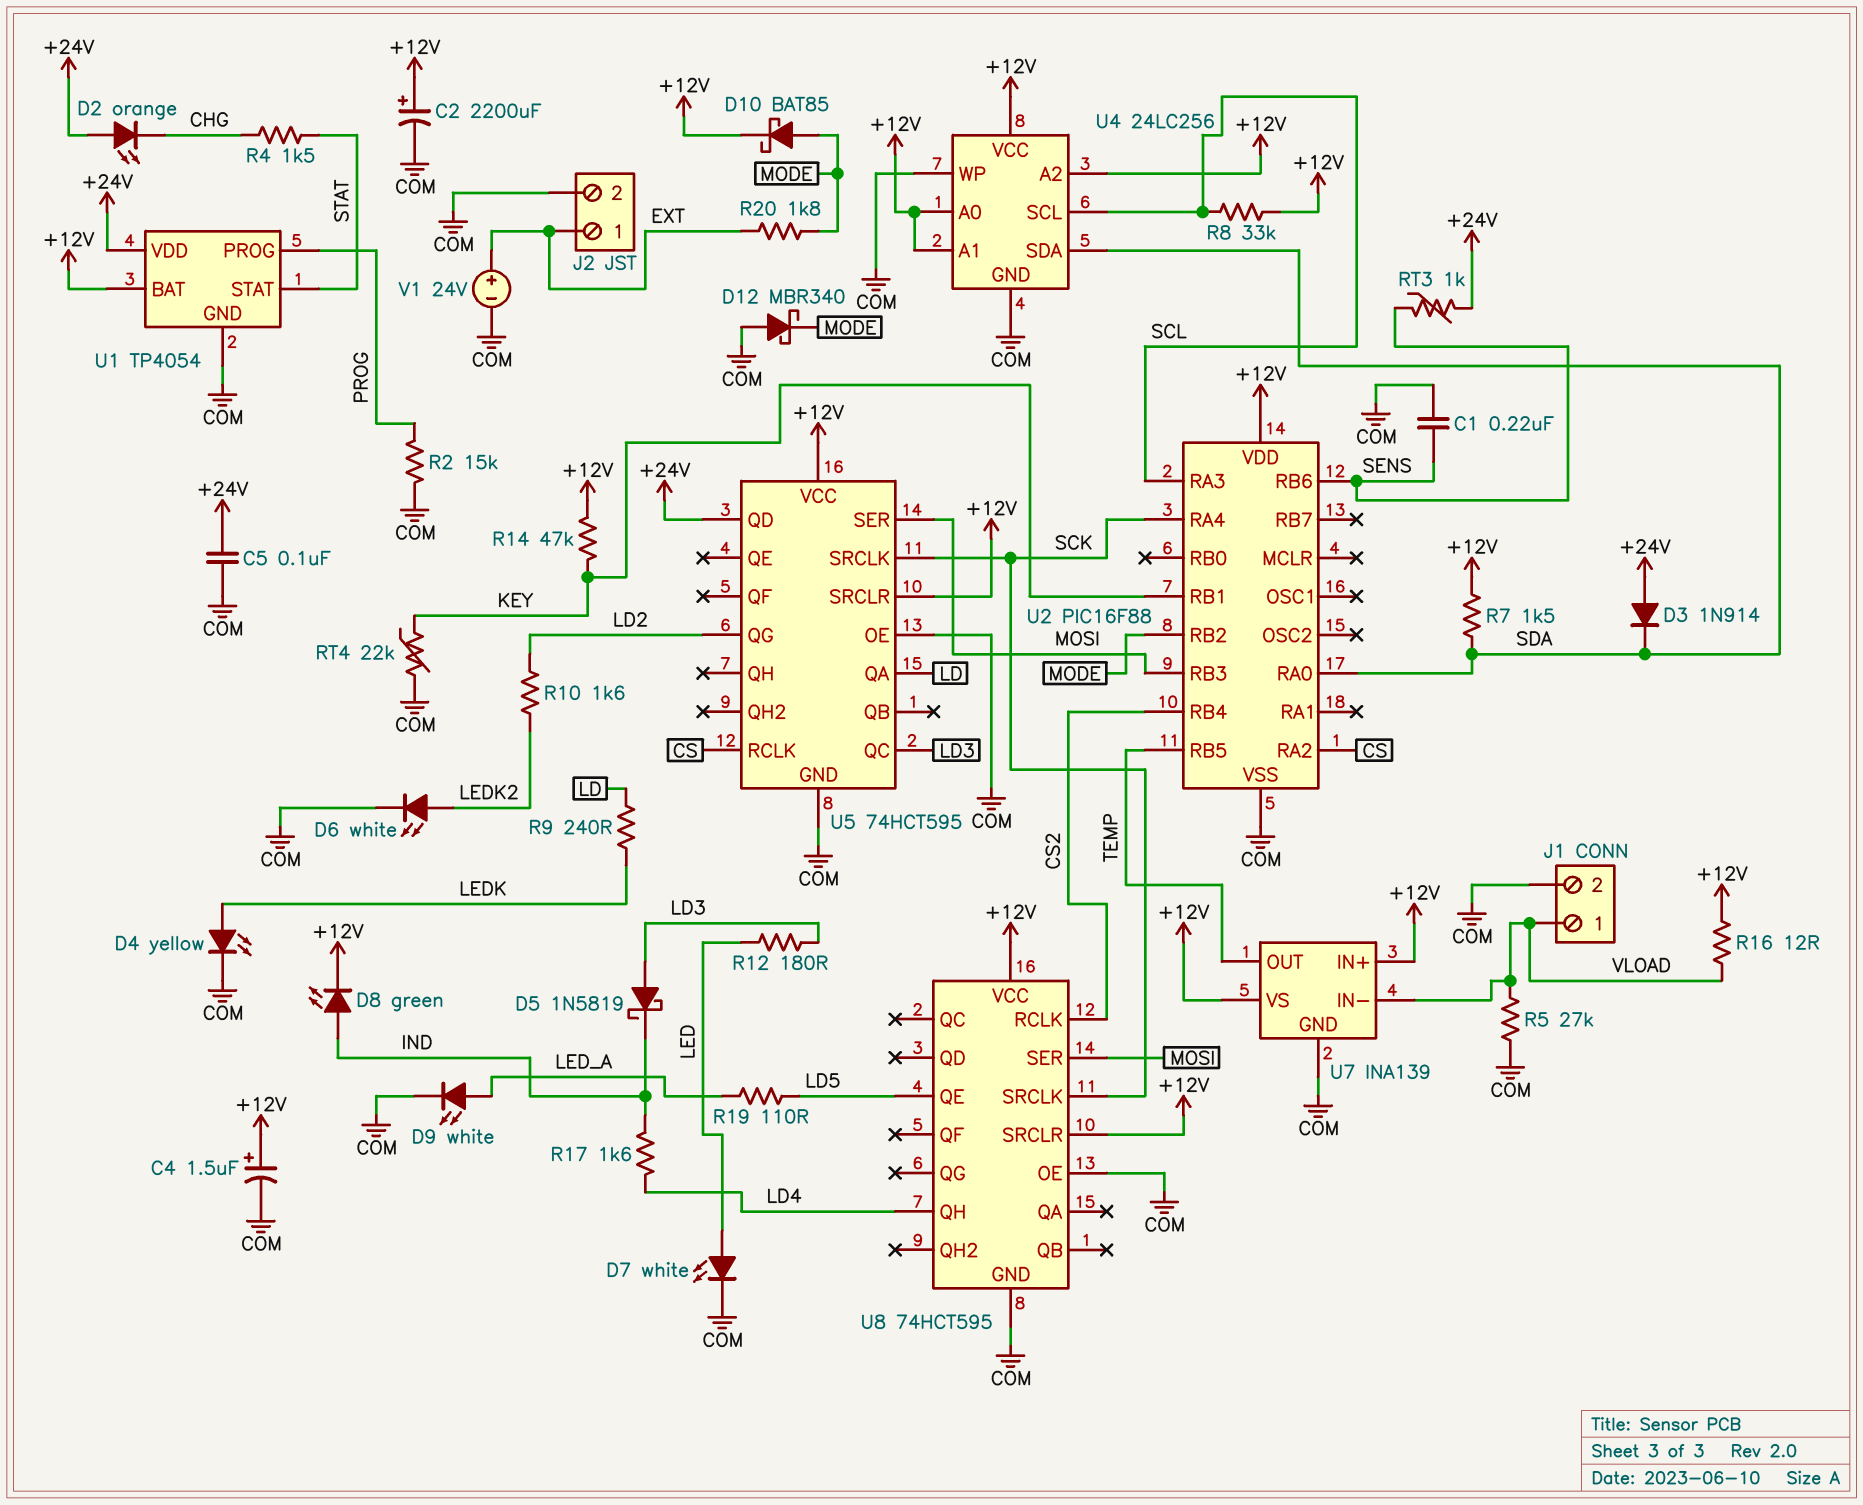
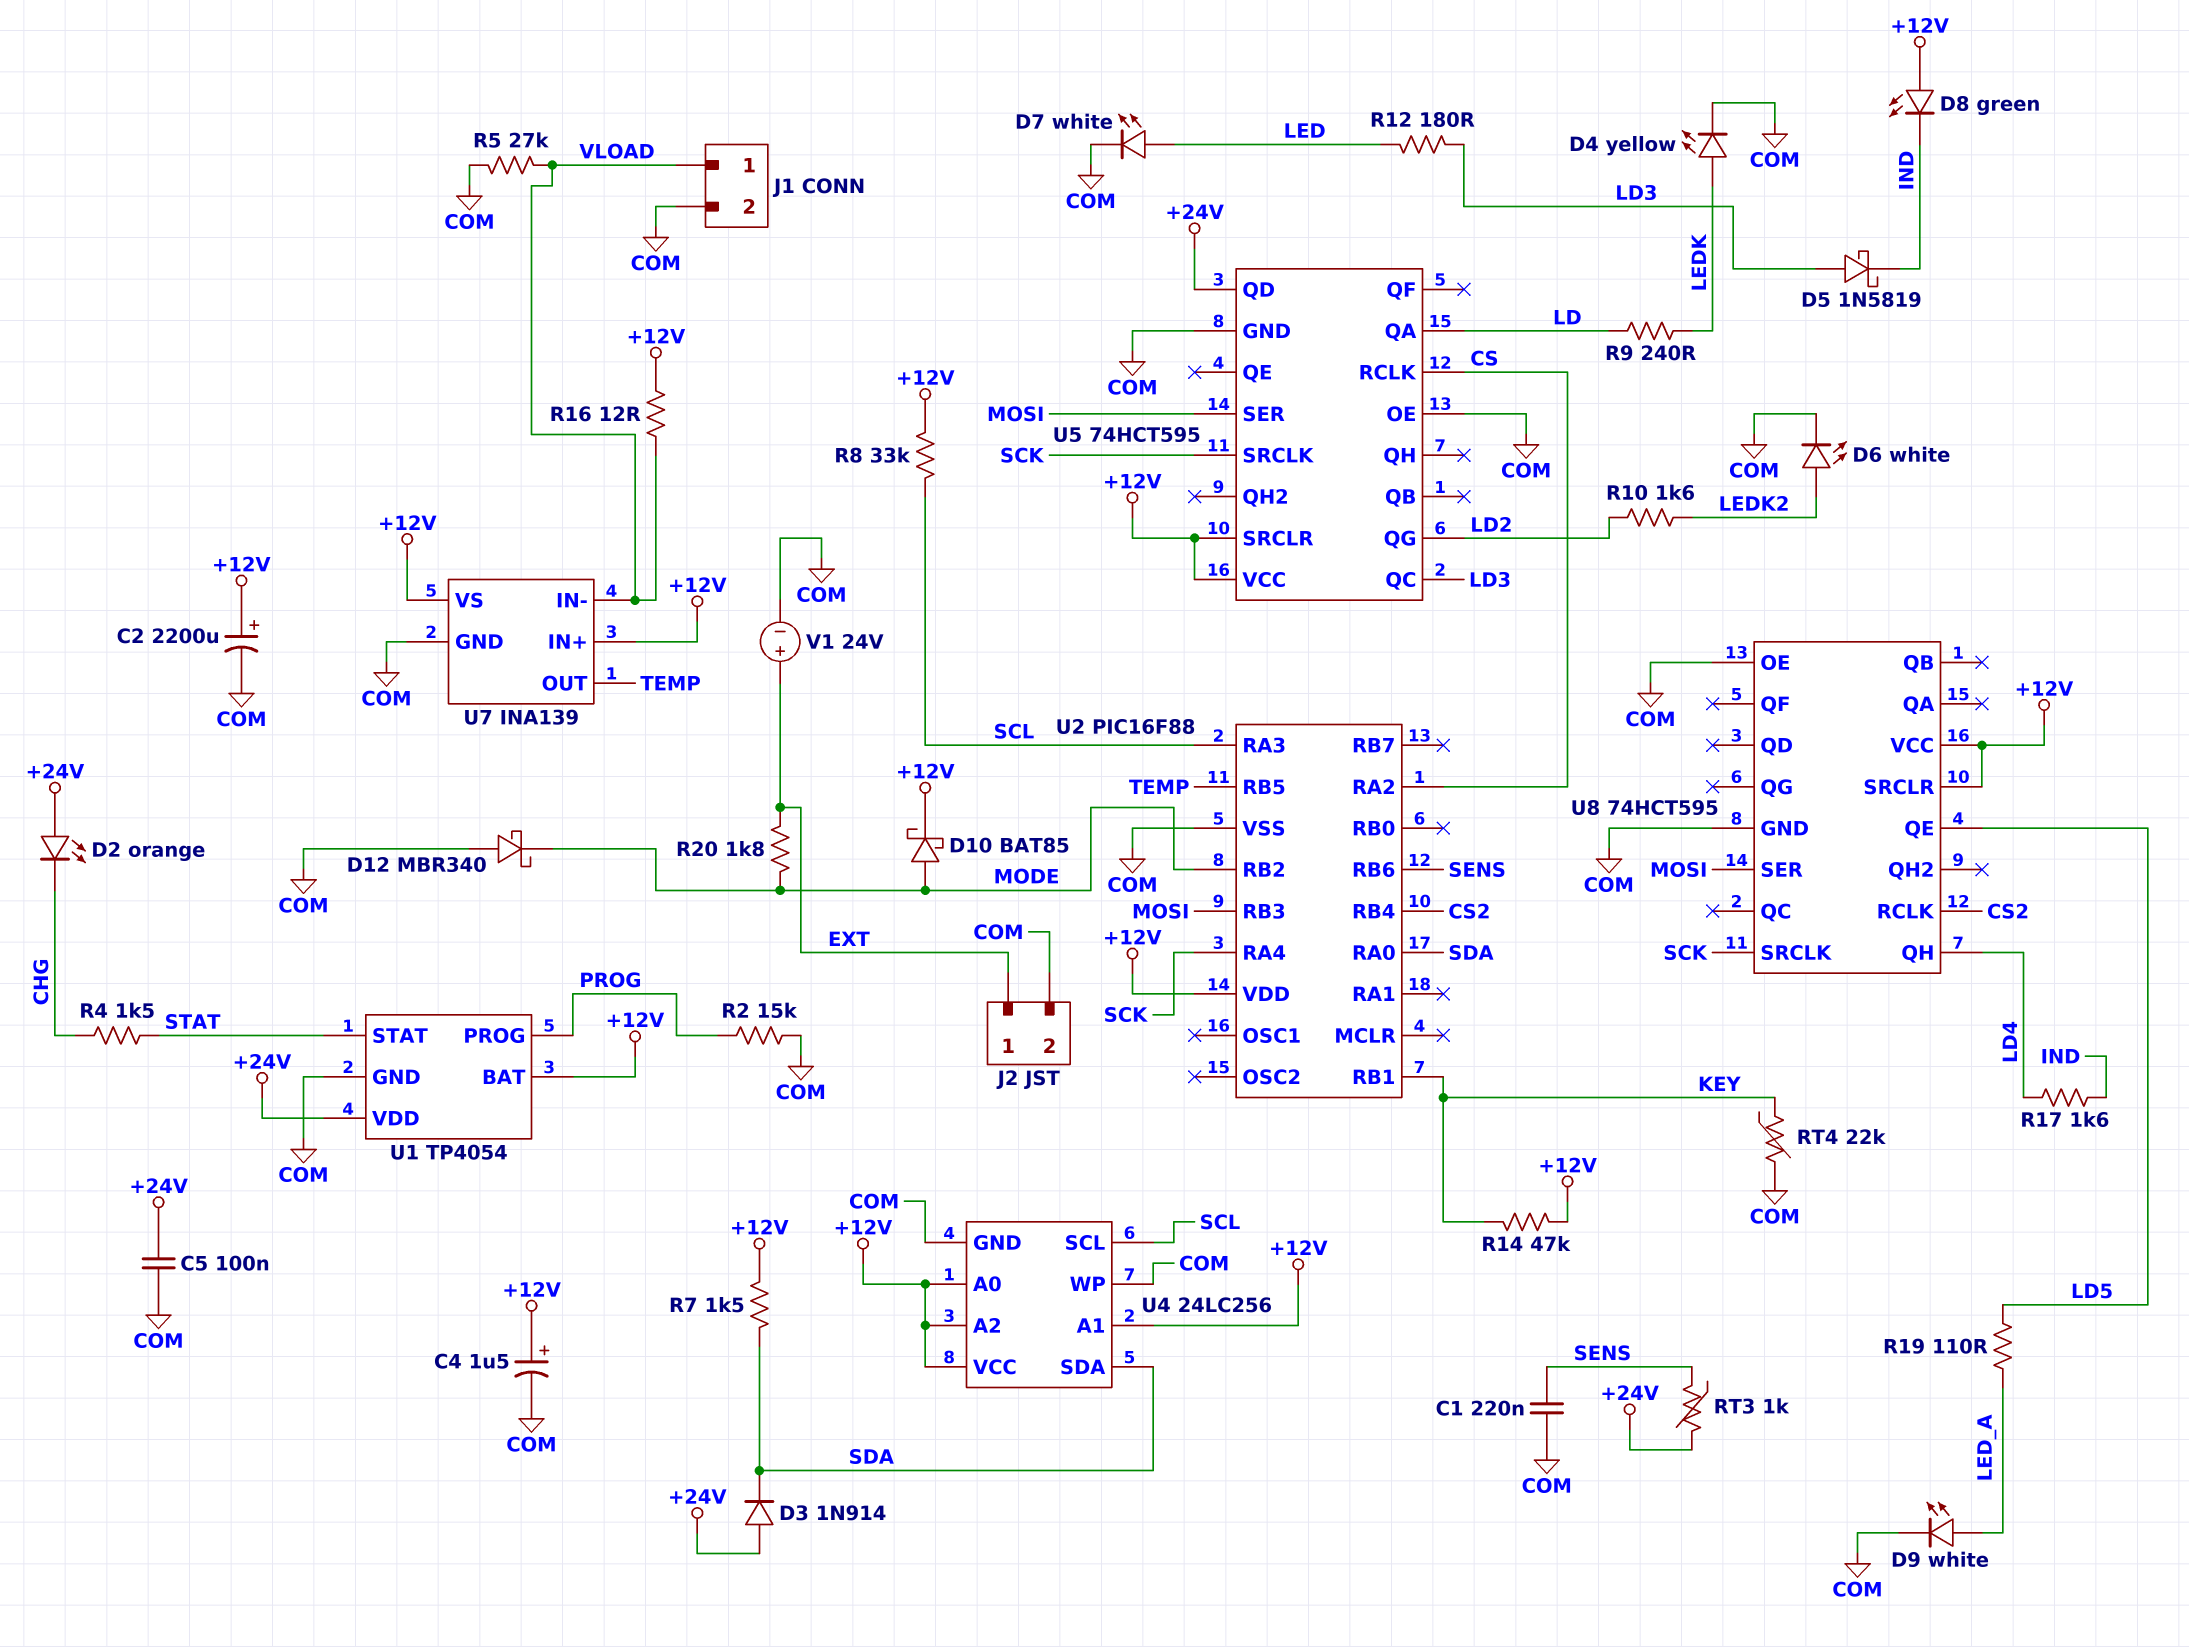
D8: LED green (A IND, K +12V) -> LED green (A +12V, K IND)

